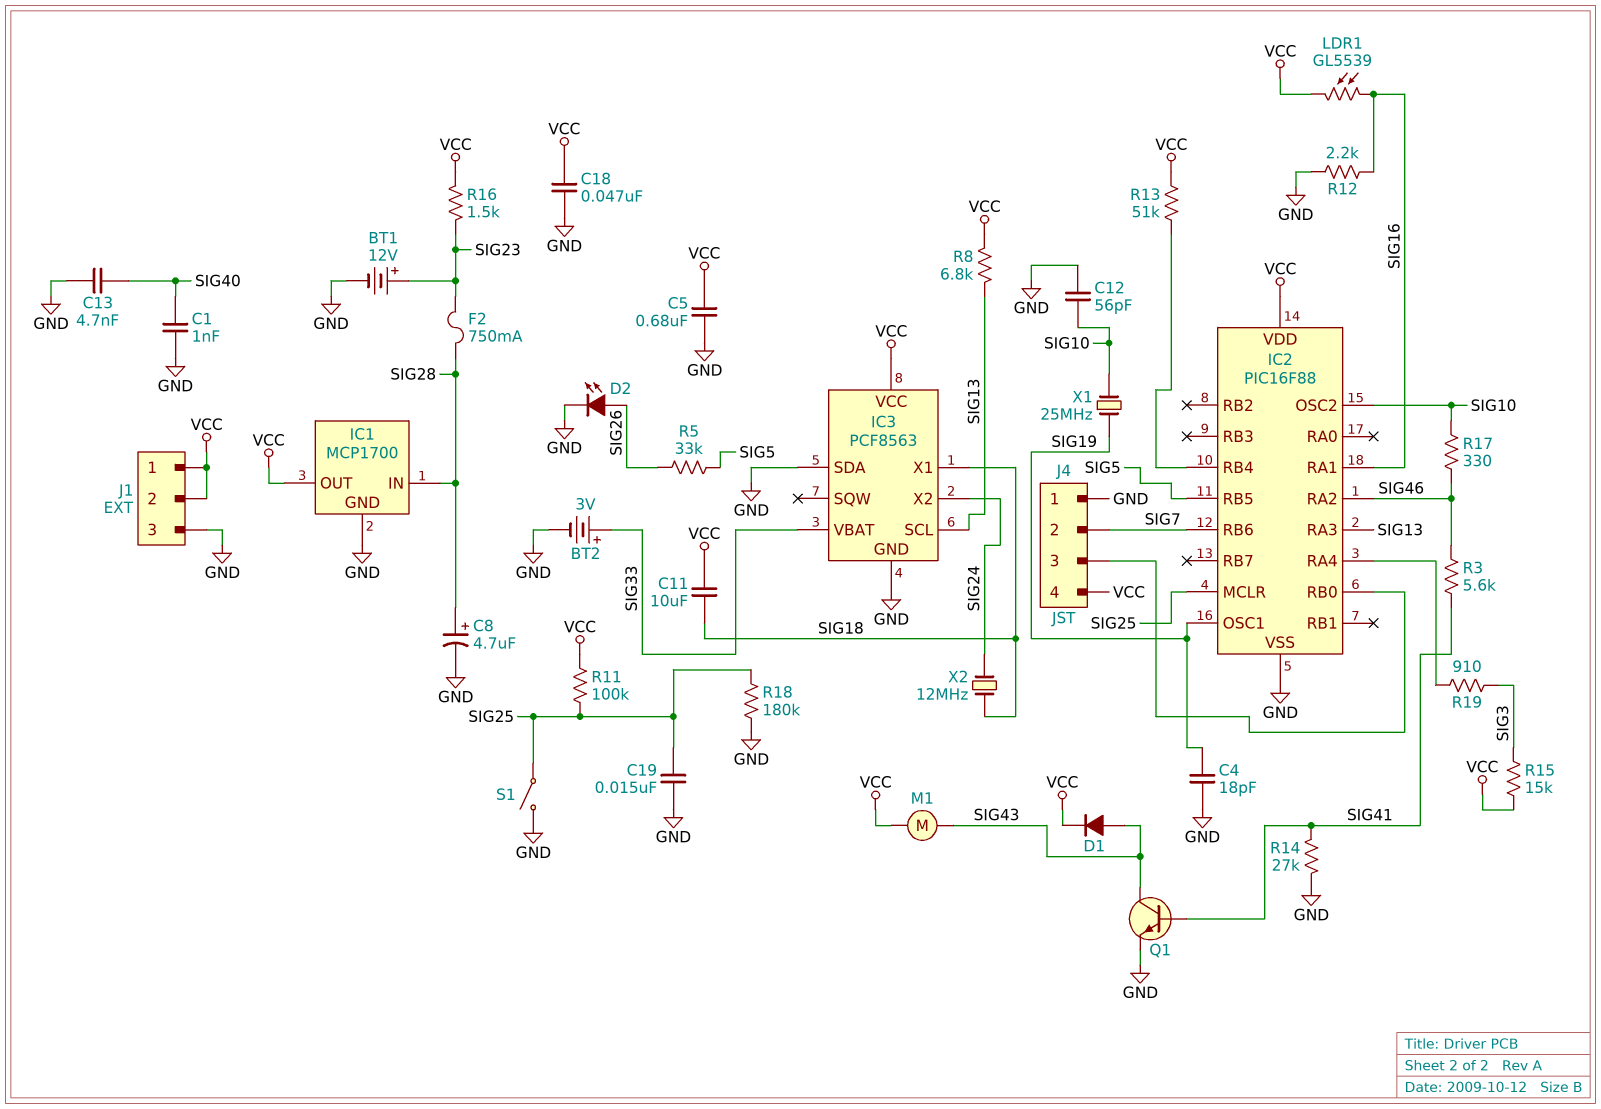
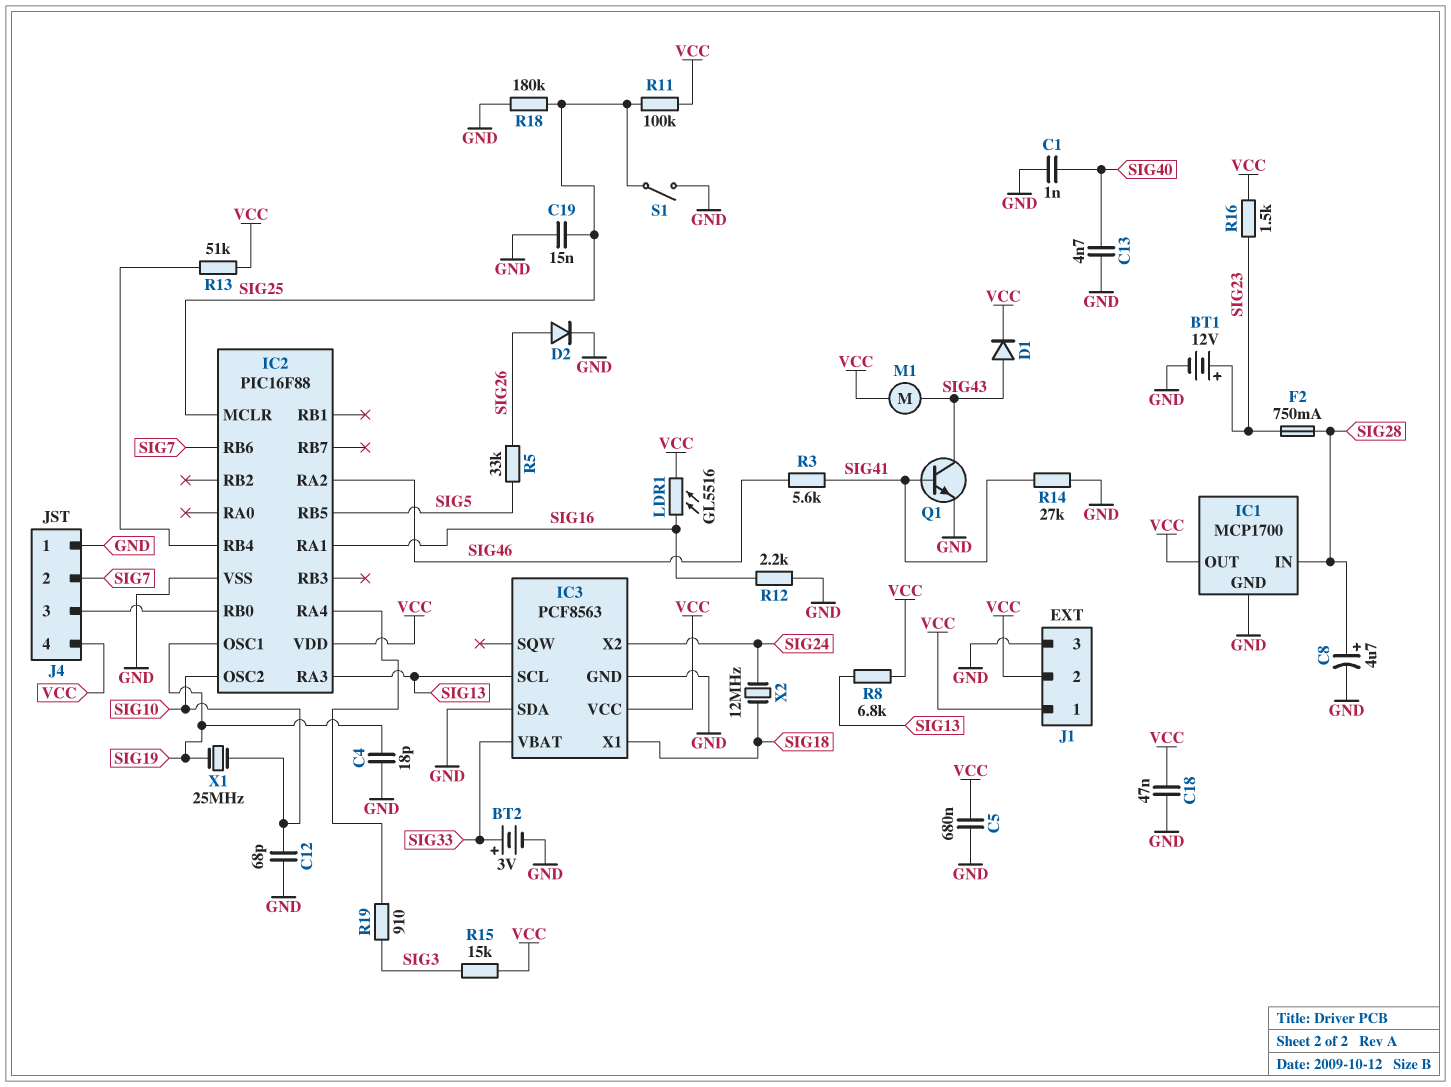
C11: 10uF (SIG18, VCC) -> none
C12: 56pF (GND, SIG10) -> 68pF (GND, SIG10)
D2: LED (A SIG26, K GND) -> diode (A SIG26, K GND)
LDR1: GL5539 (SIG16, VCC) -> GL5516 (SIG16, VCC)
R17: 330 (SIG10, SIG46) -> none

